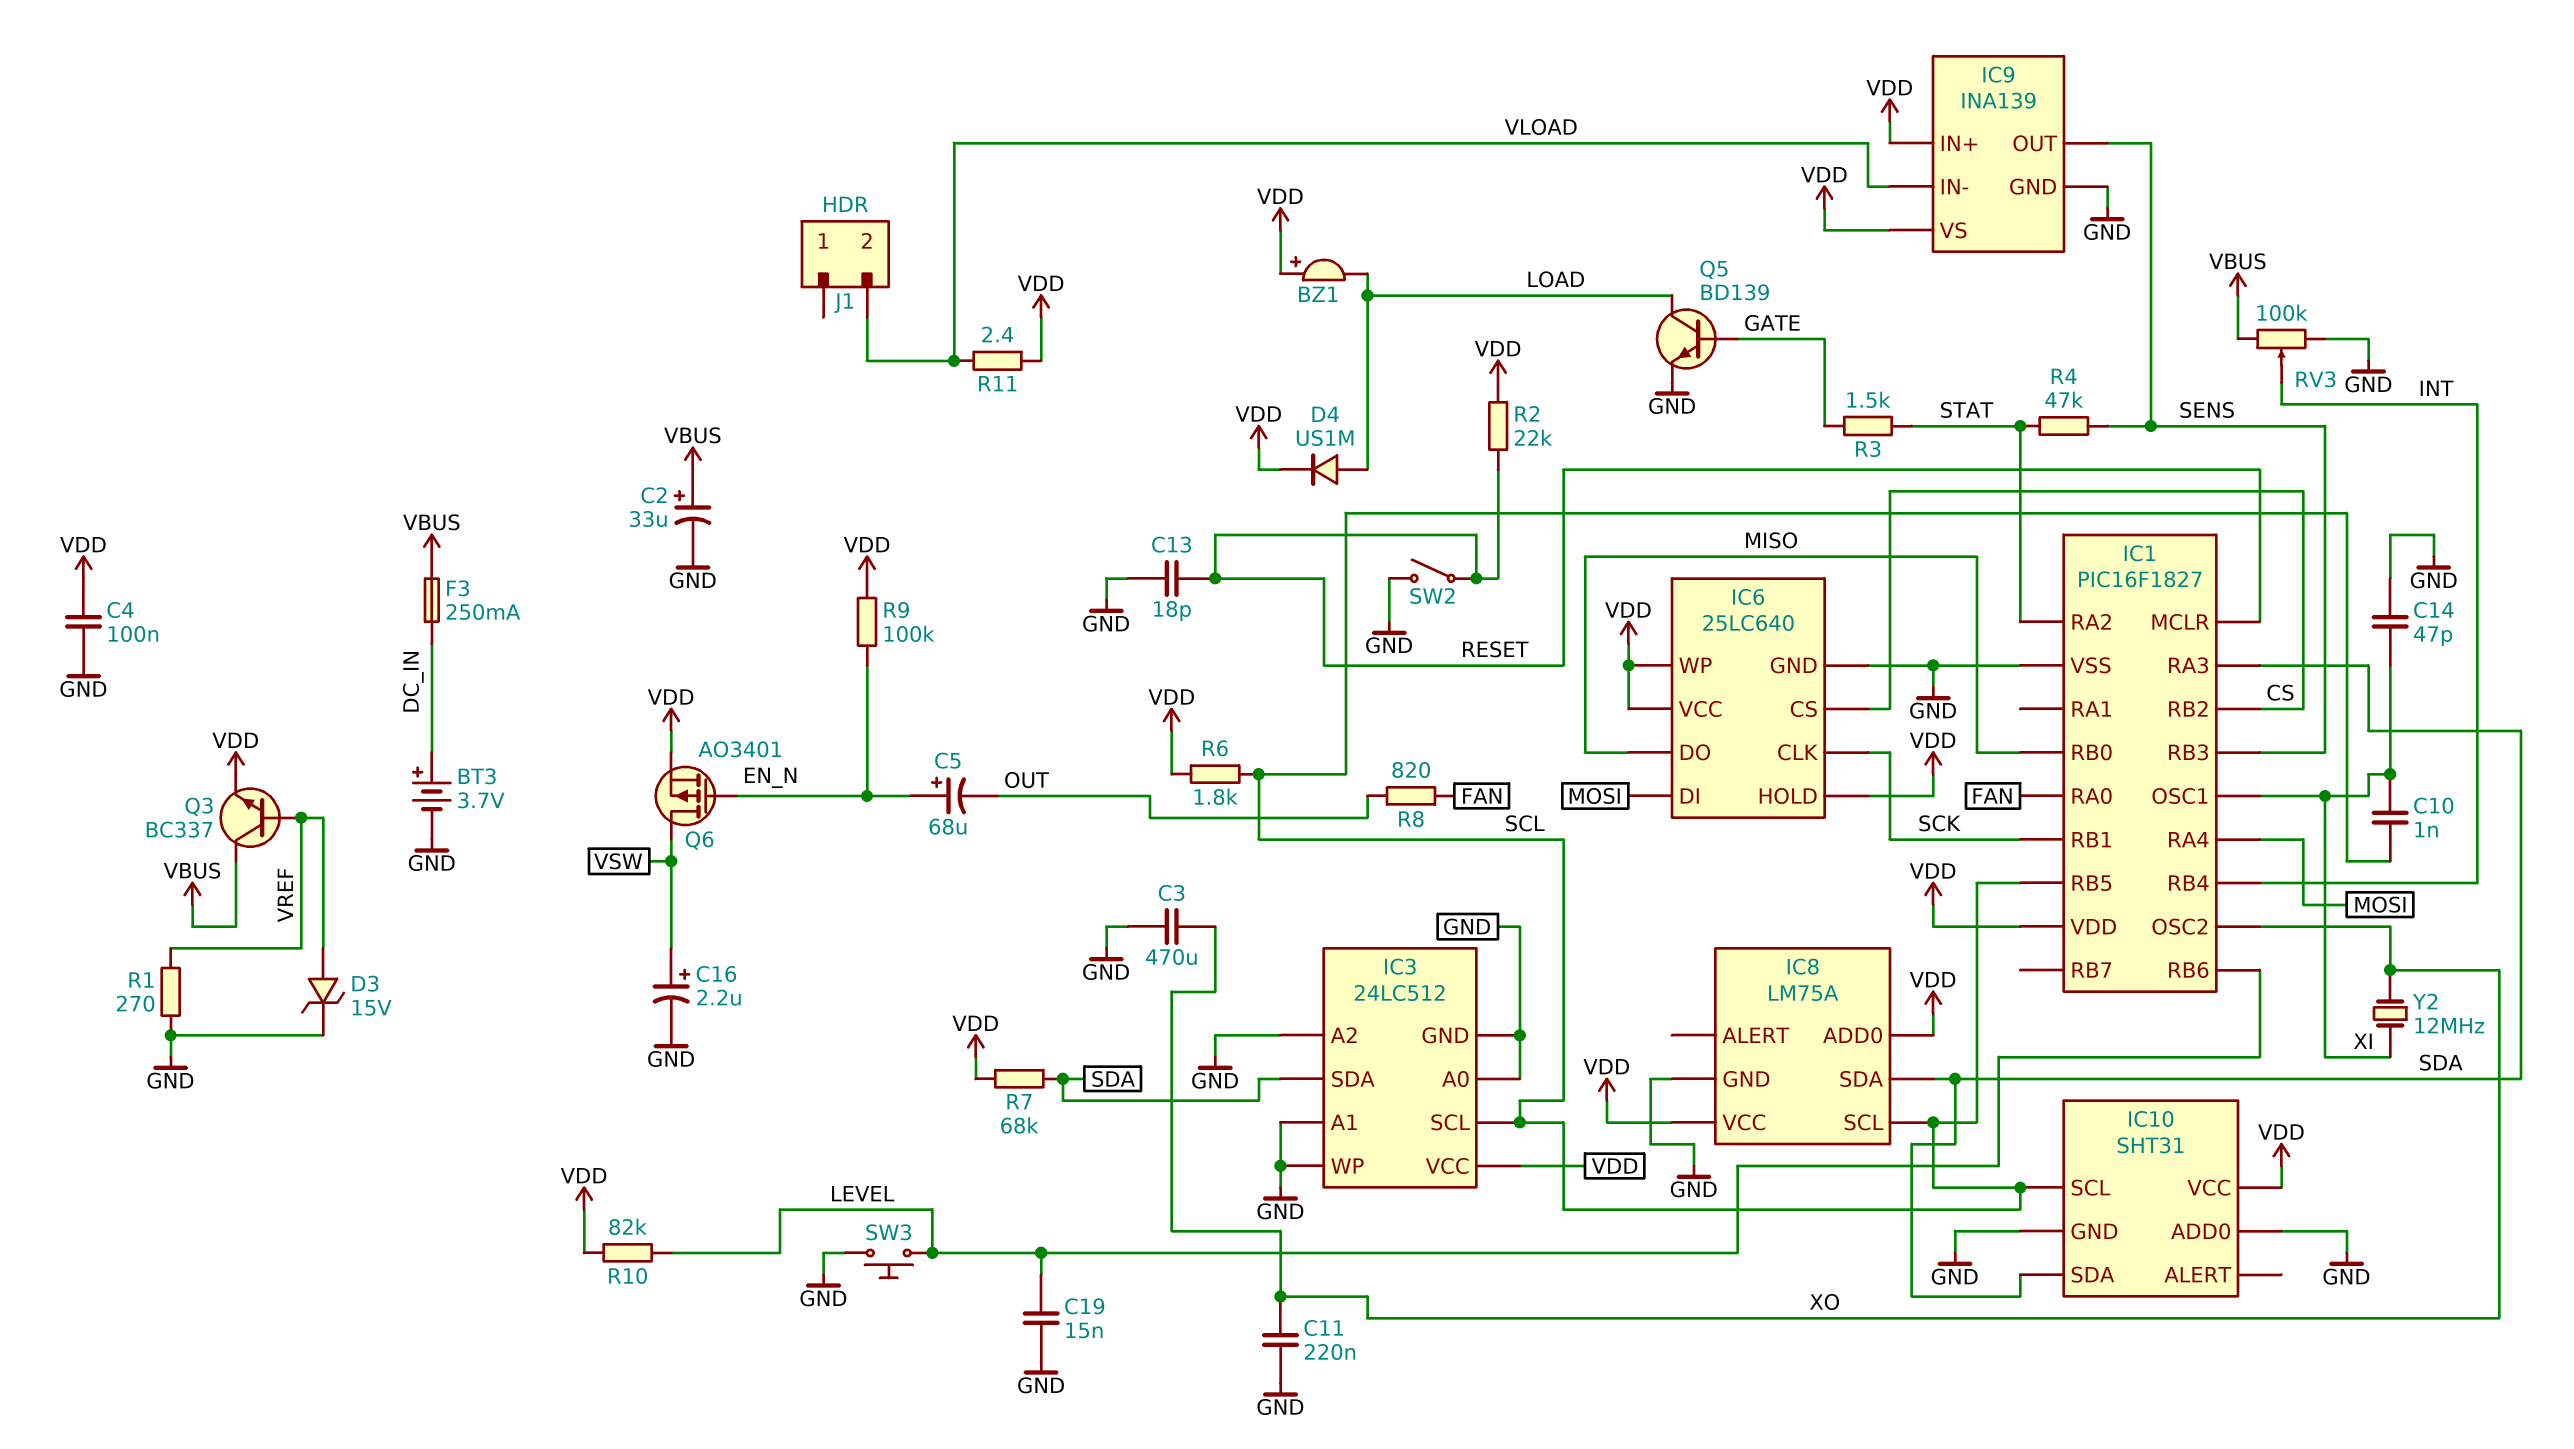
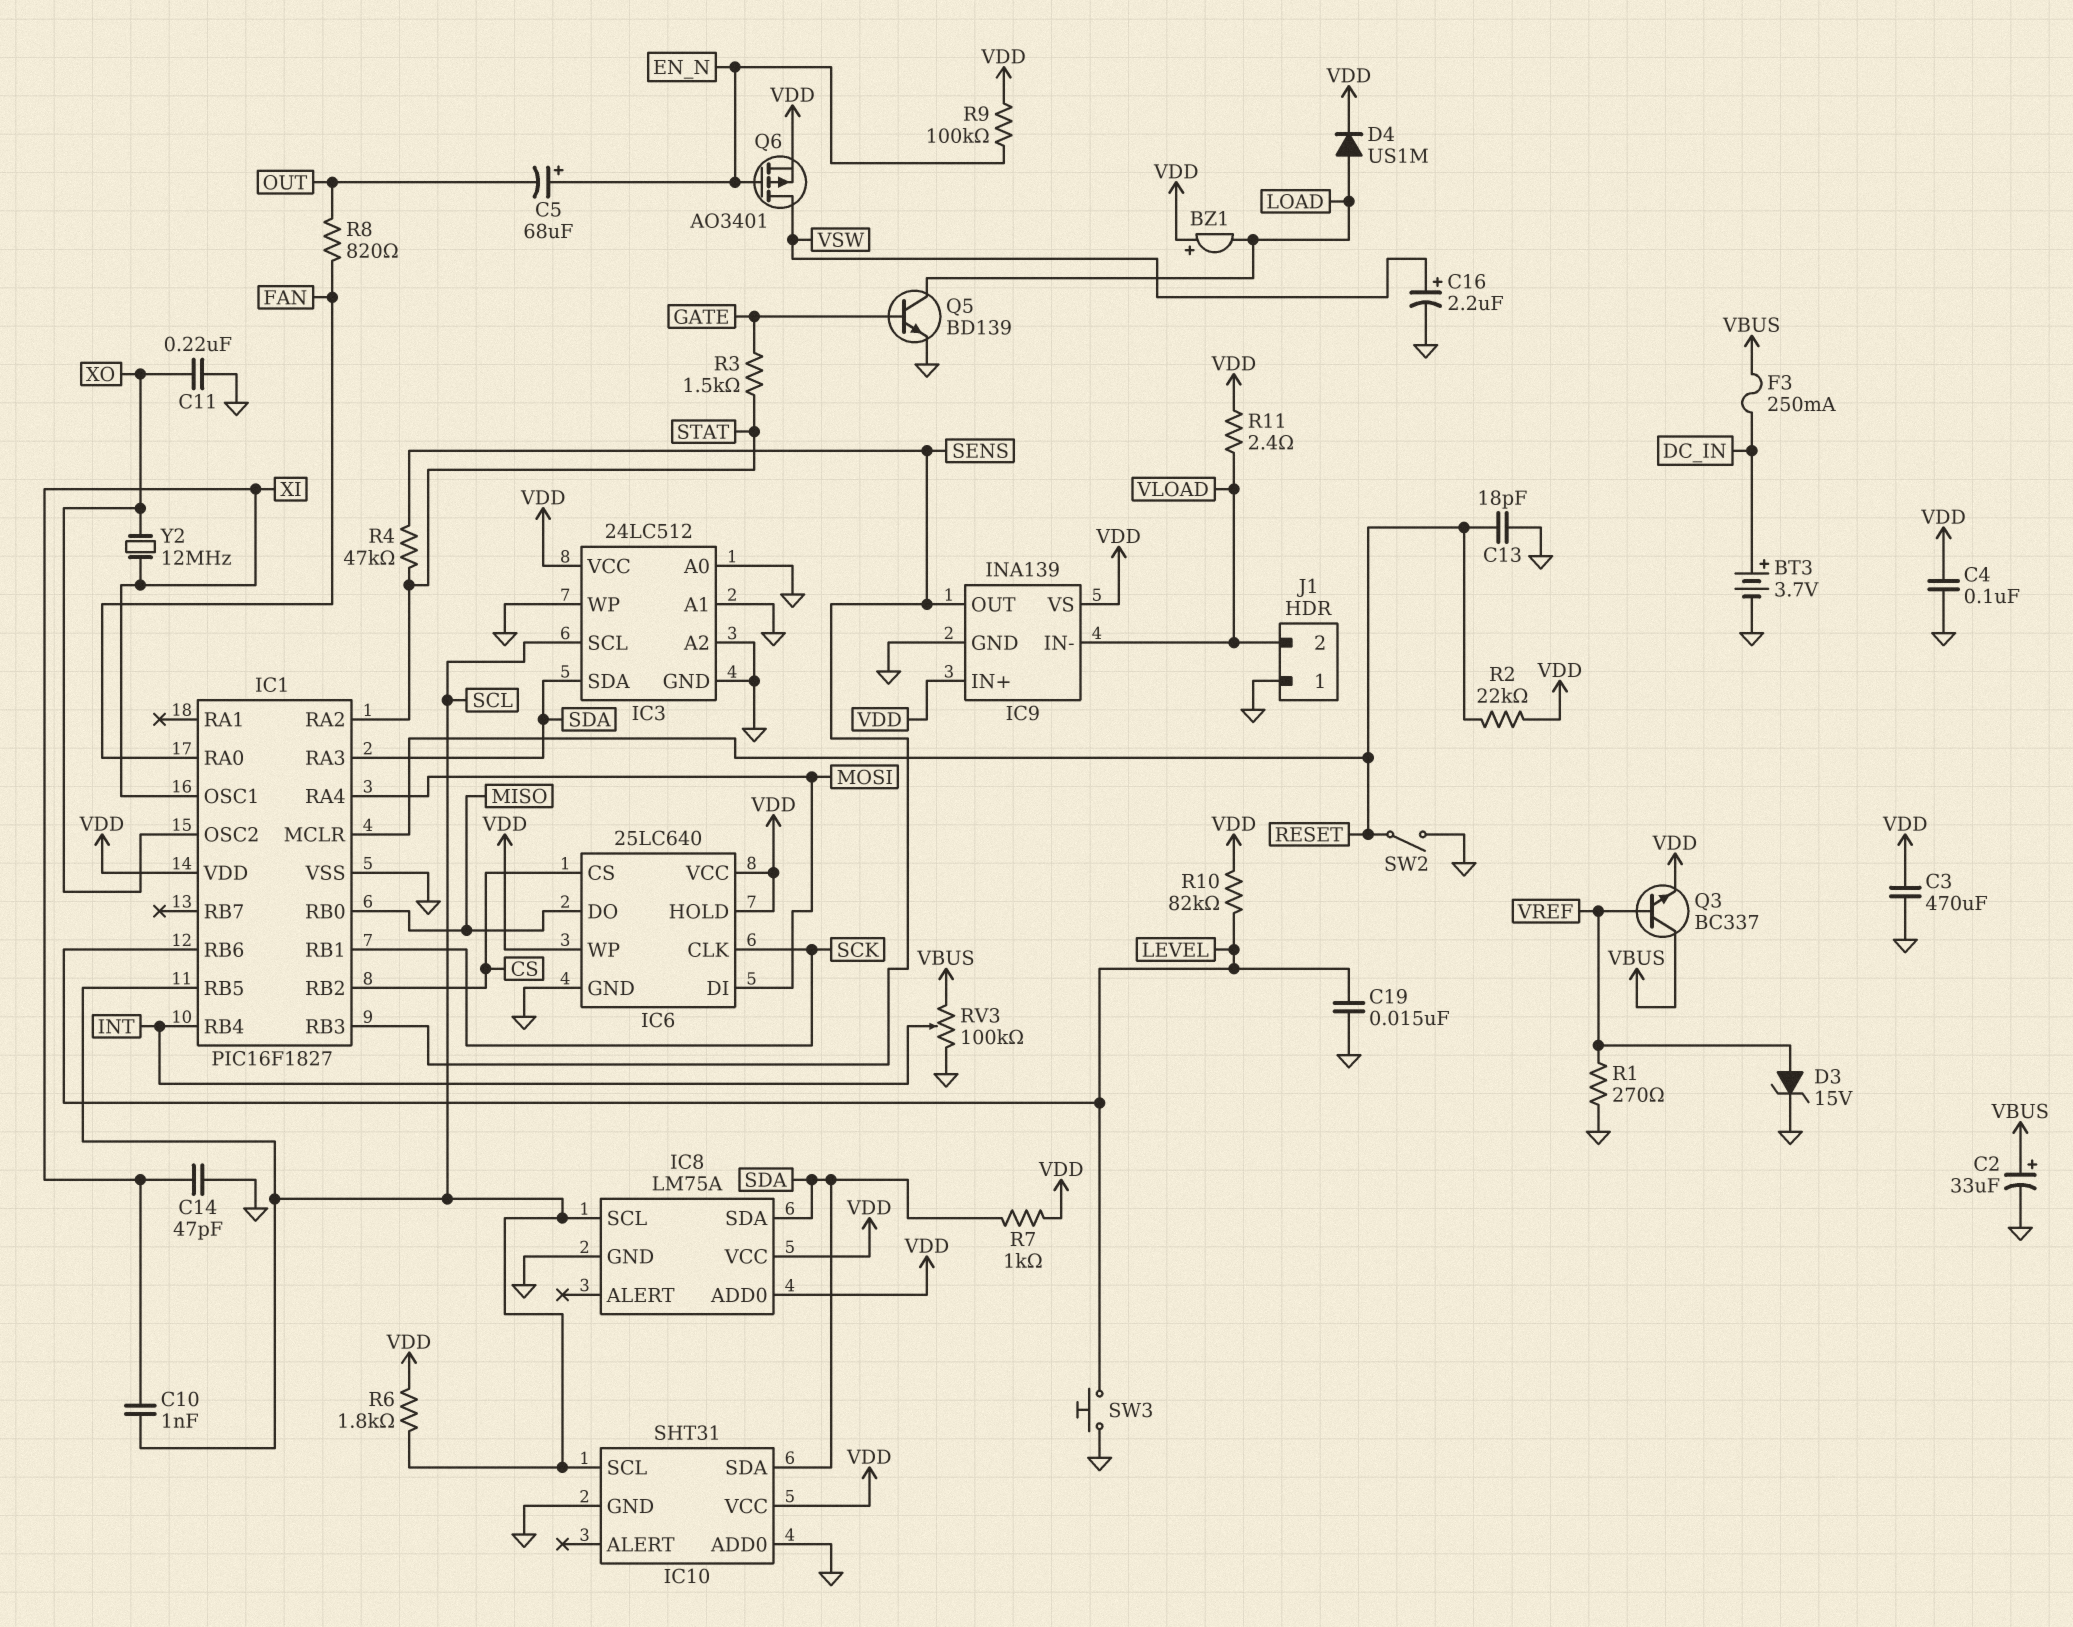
C3: 470uF (GND, XO) -> 470uF (GND, VDD)
J1 pin 1: none -> GND
R7: 68k (SDA, VDD) -> 1k (SDA, VDD)

